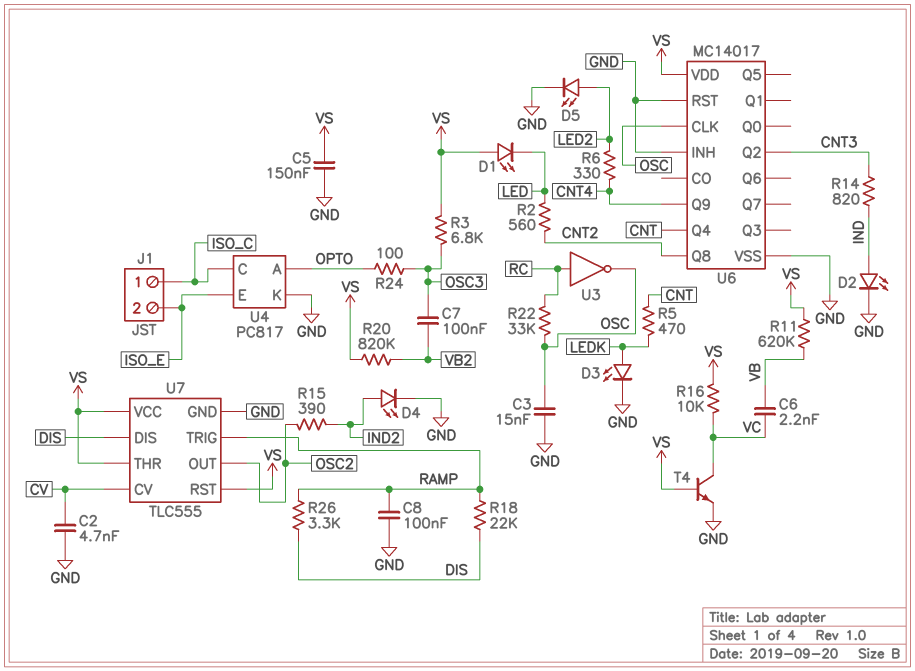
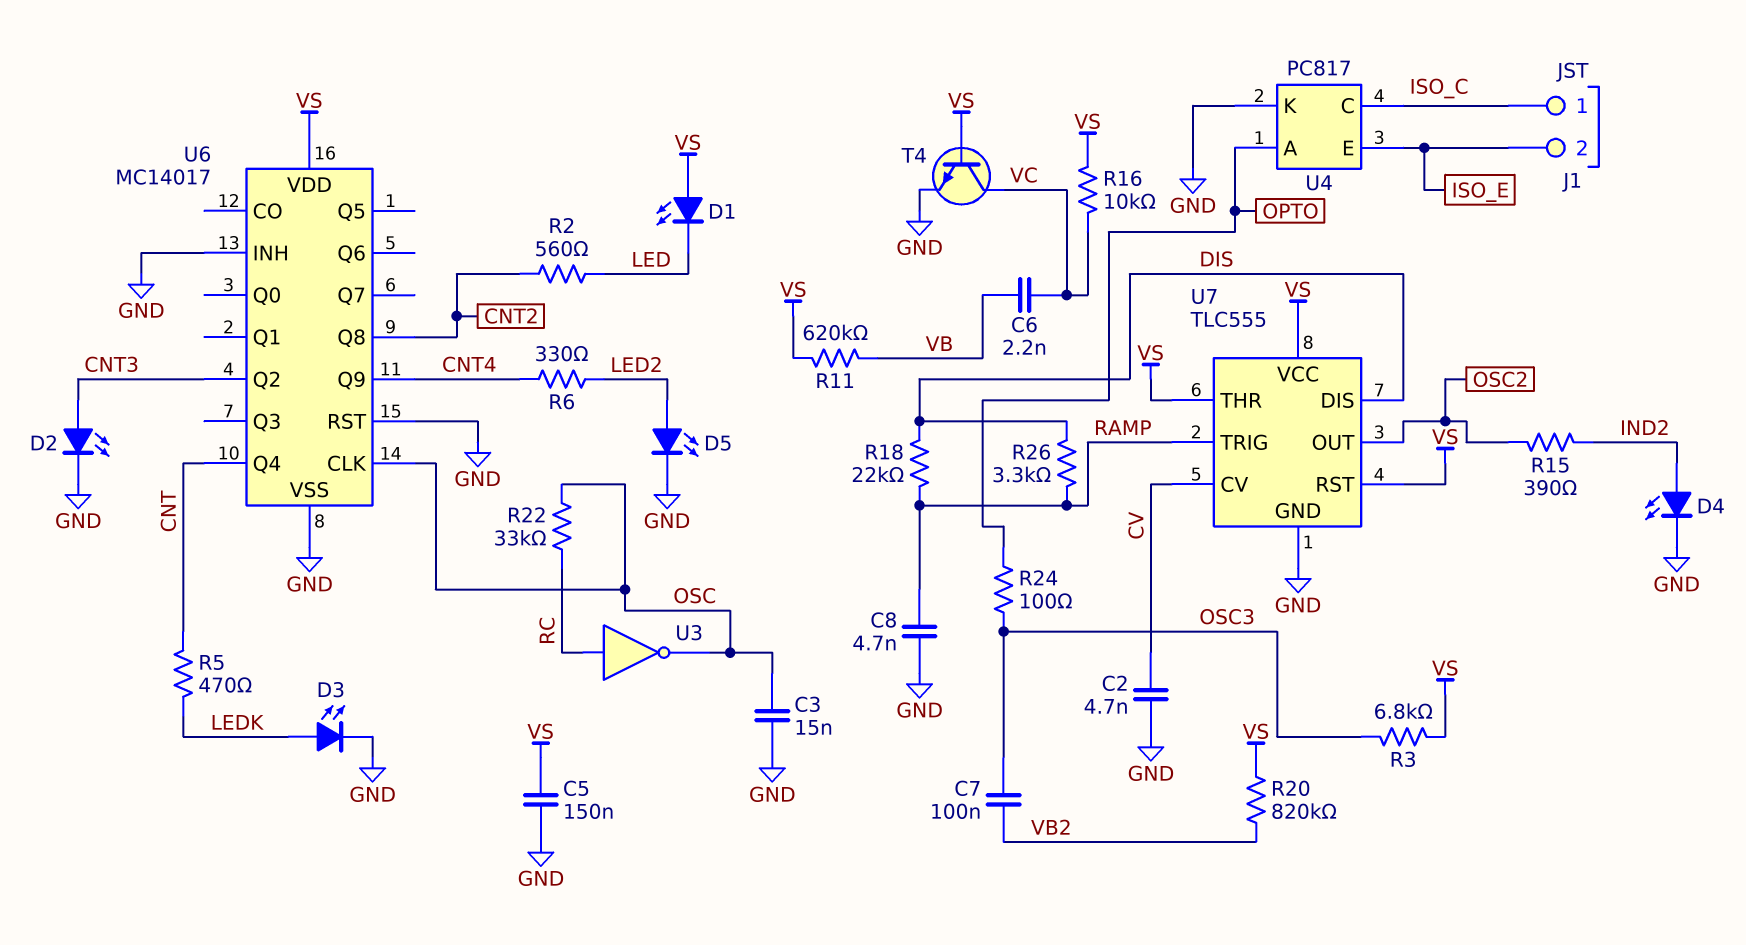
C8: 100nF (GND, RAMP) -> 4.7nF (GND, RAMP)
D2: LED (A IND, K GND) -> LED (A CNT3, K GND)
R14: 820 (CNT3, IND) -> none

